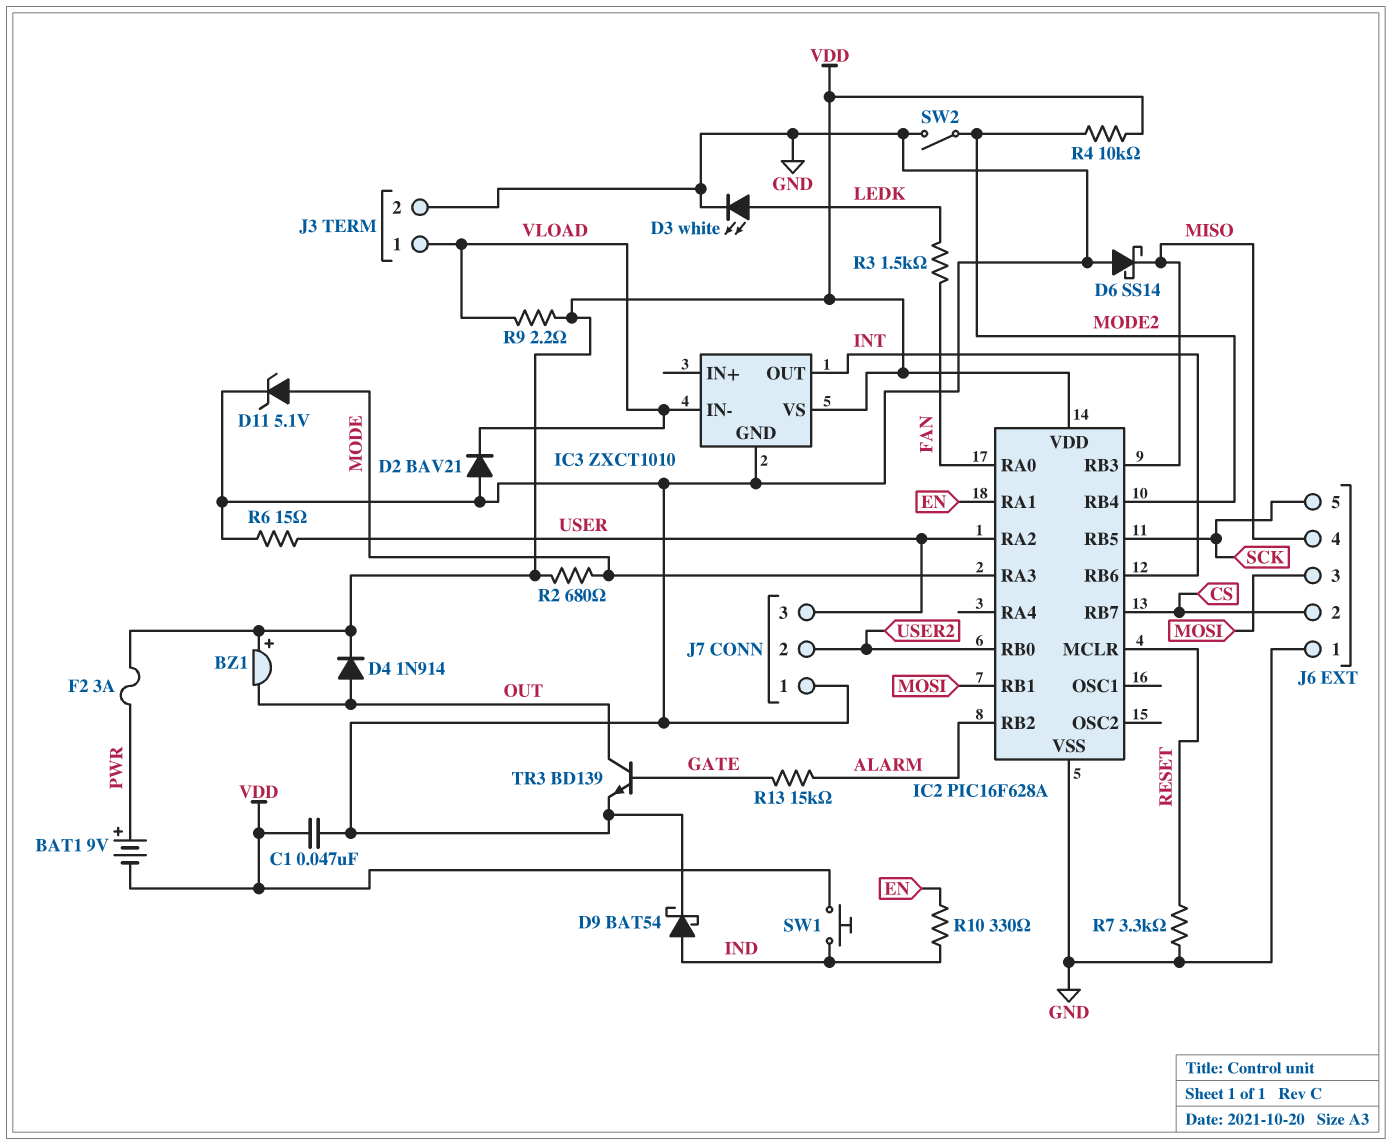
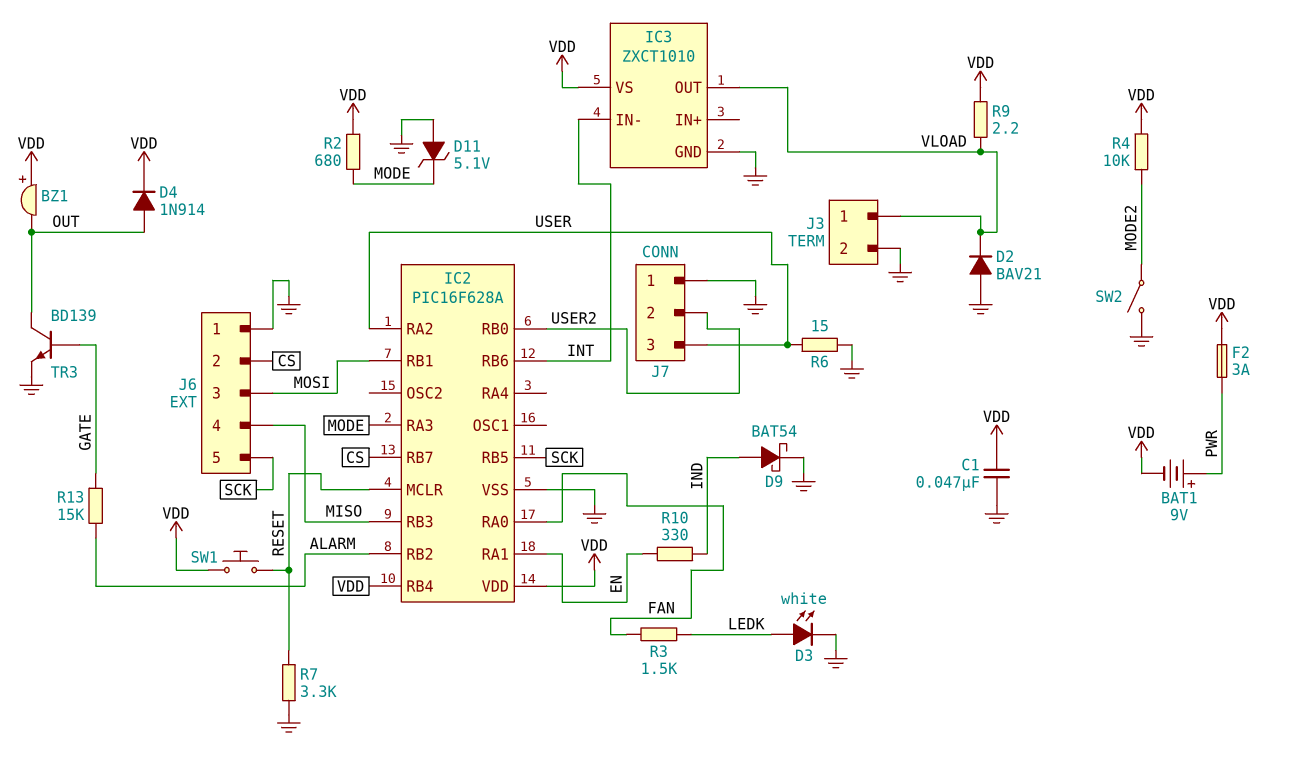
D6: schottky SS14 (A GND, K MISO) -> none
D11: zener 5.1V (A MODE, K GND) -> zener 5.1V (A GND, K MODE)
IC2 pin RB4: MODE2 -> VDD
IC3 pin IN-: VLOAD -> INT
IC3 pin OUT: INT -> VLOAD
SW1: button (IND, VDD) -> button (RESET, VDD)

